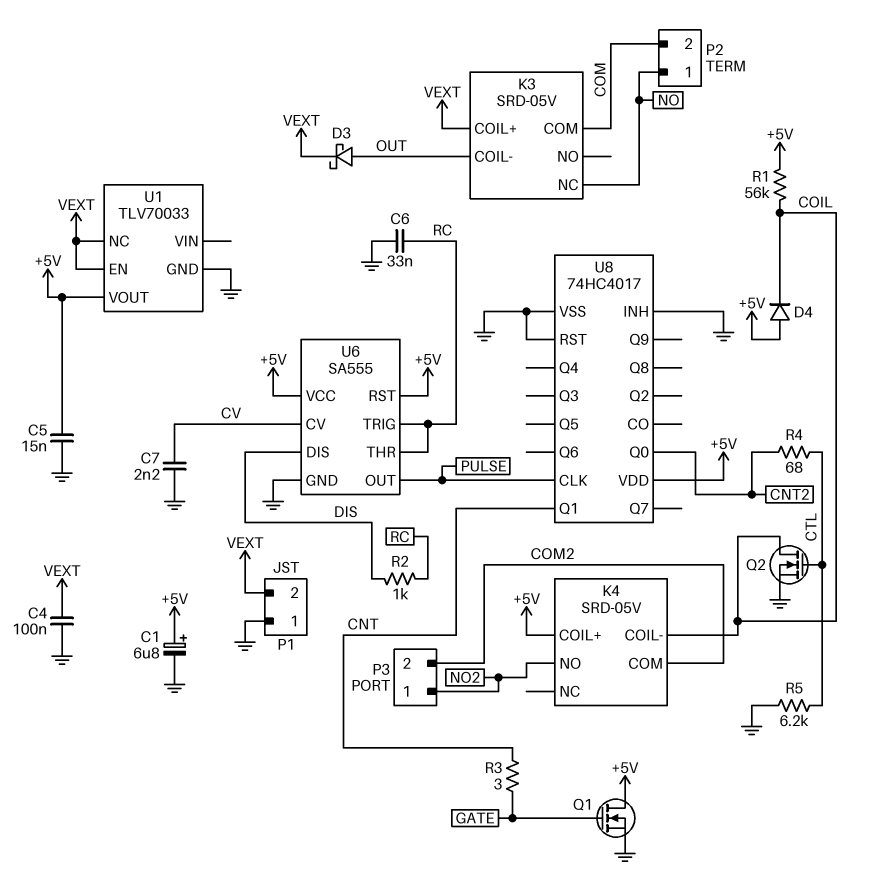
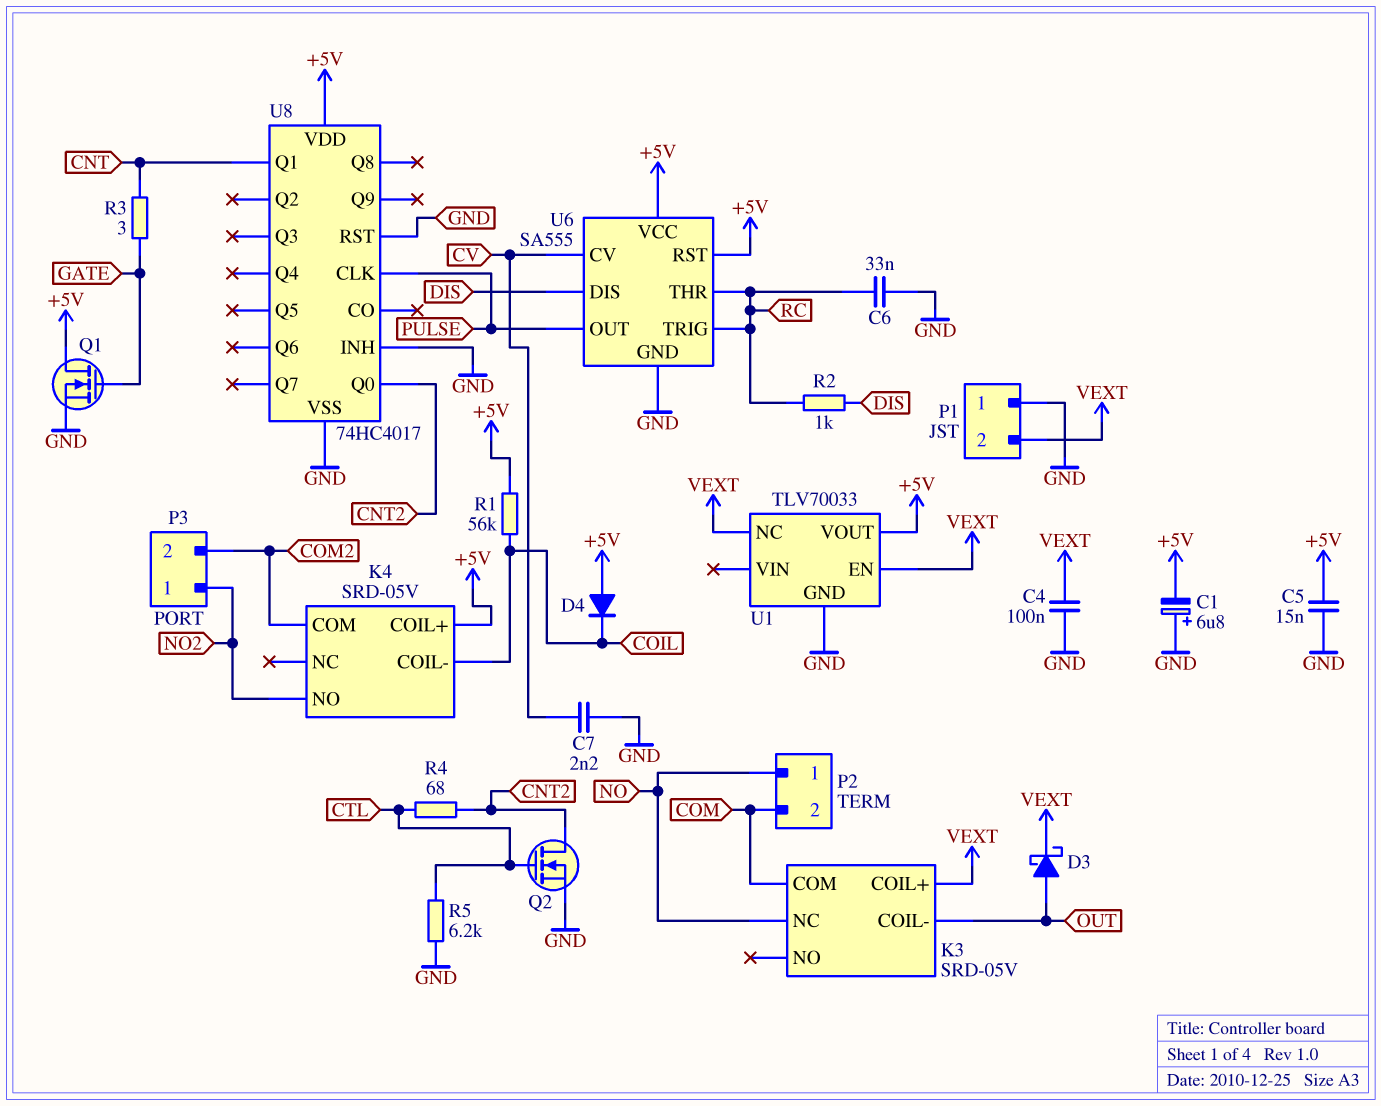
C1: 6.8uF (plus +5V, minus GND) -> 6.8uF (plus GND, minus +5V)
Q2: NMOS (G CTL, D COIL, S GND) -> NMOS (G CTL, D CNT2, S GND)

